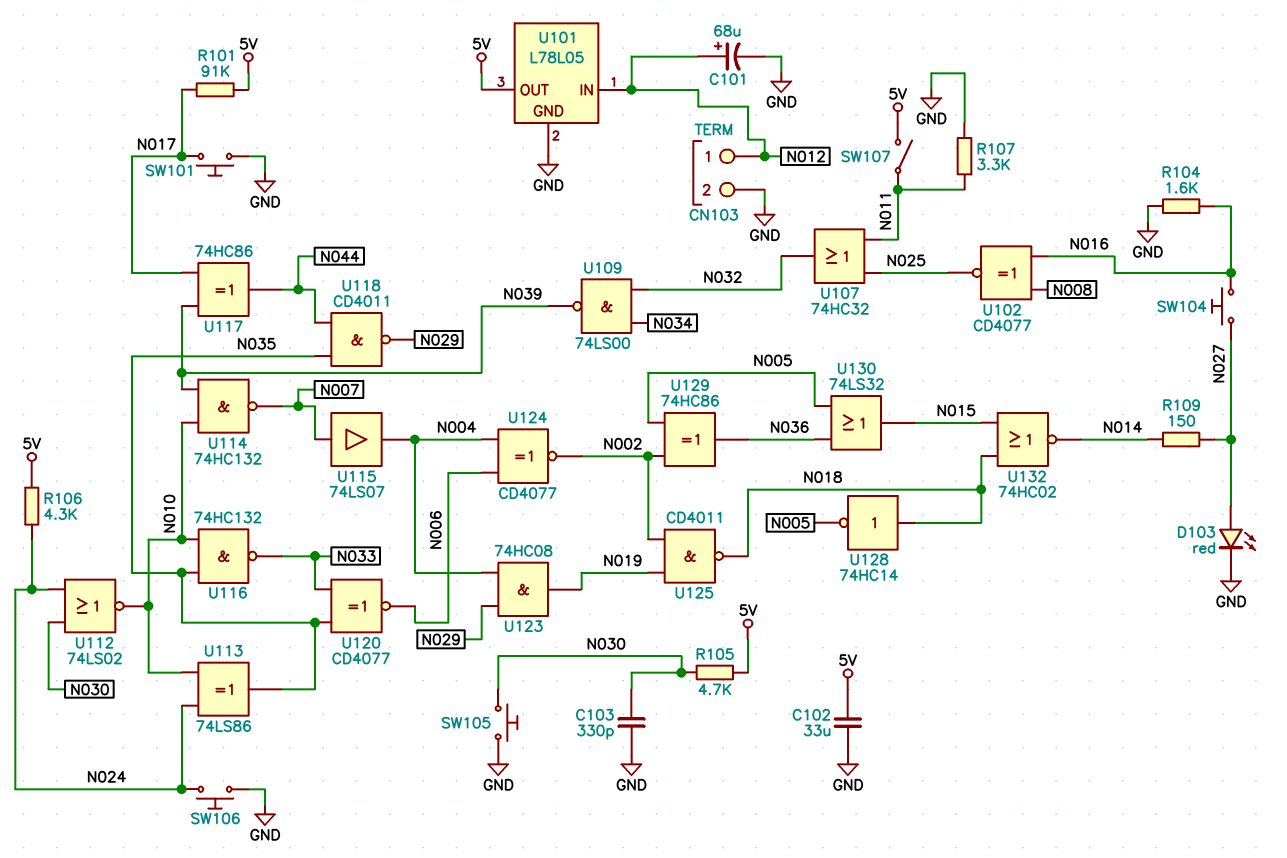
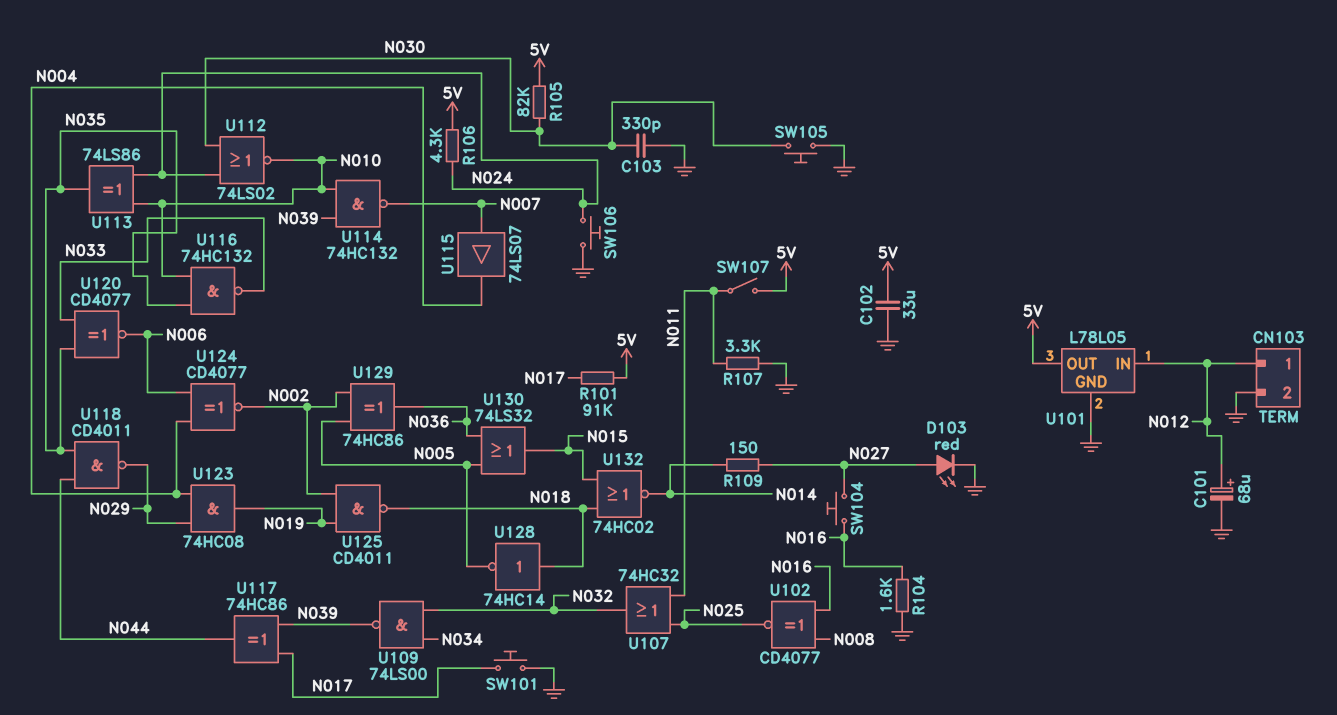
R105: 4.7k (5V, N030) -> 82k (5V, N030)

